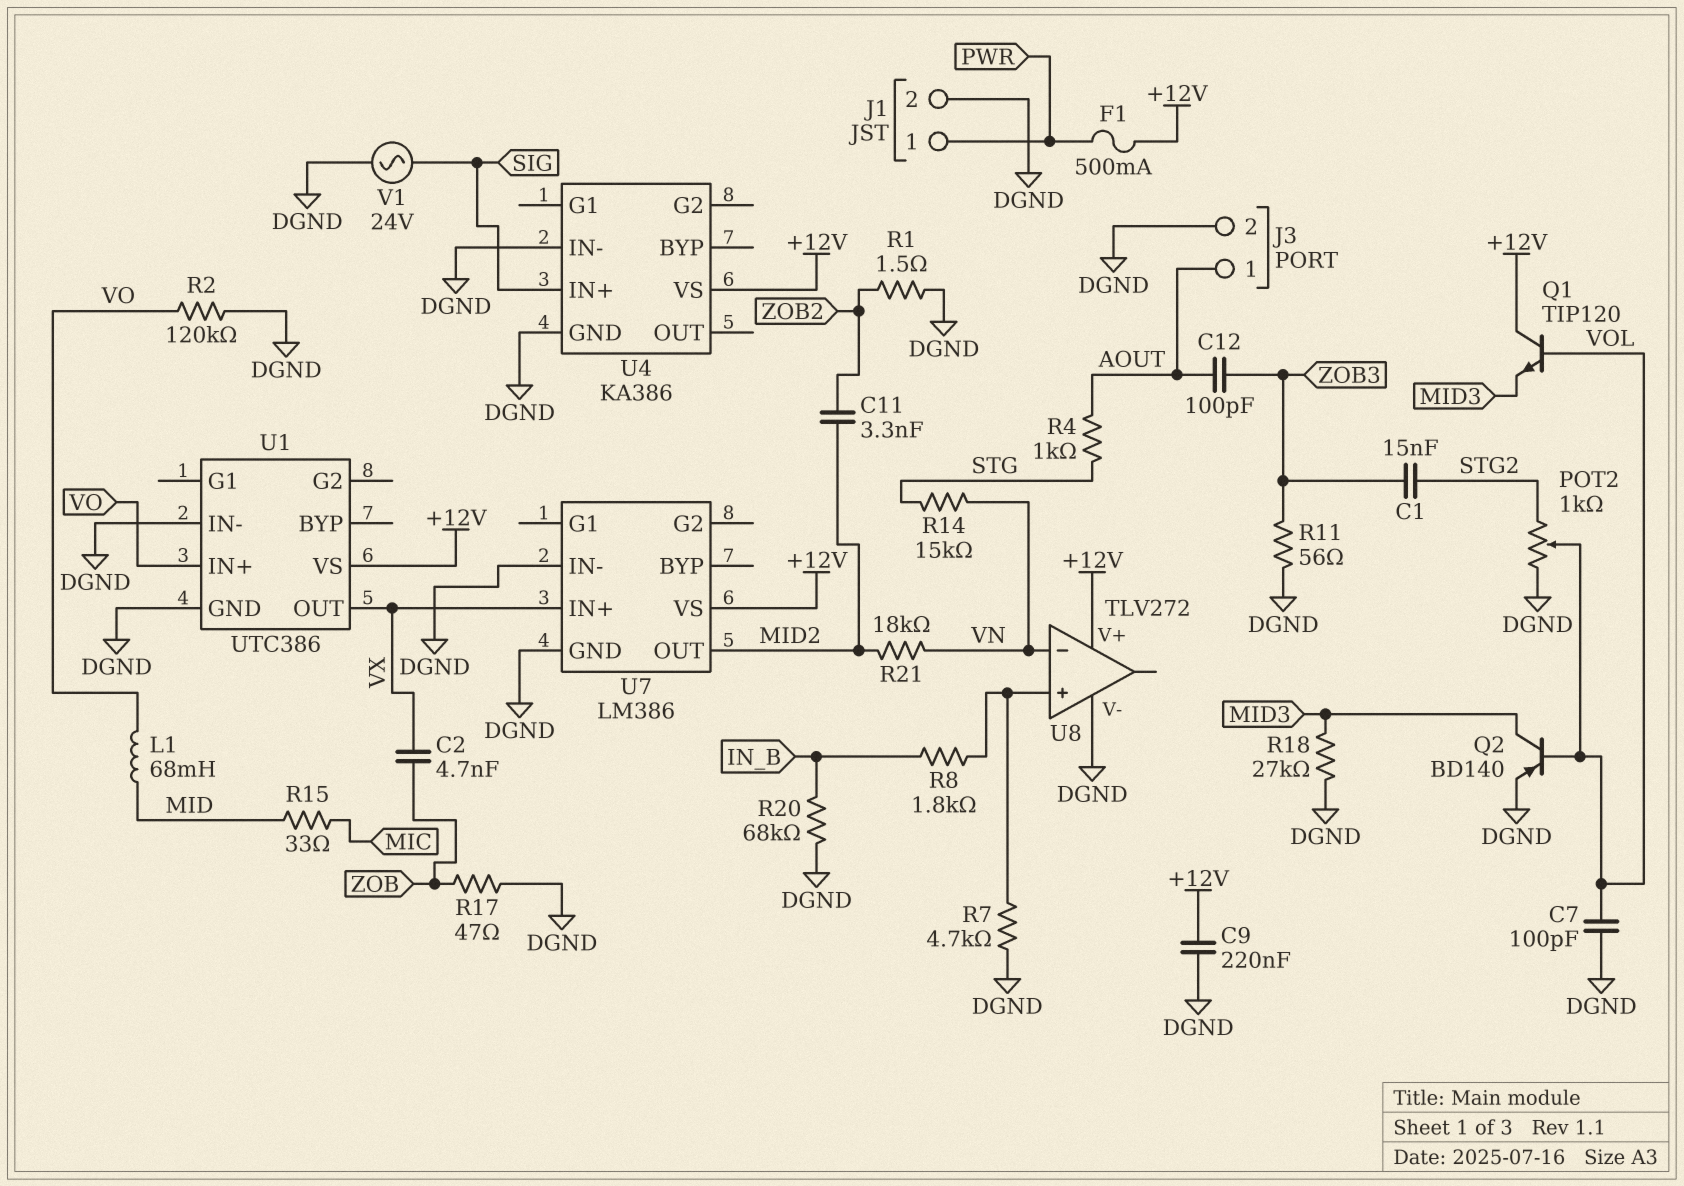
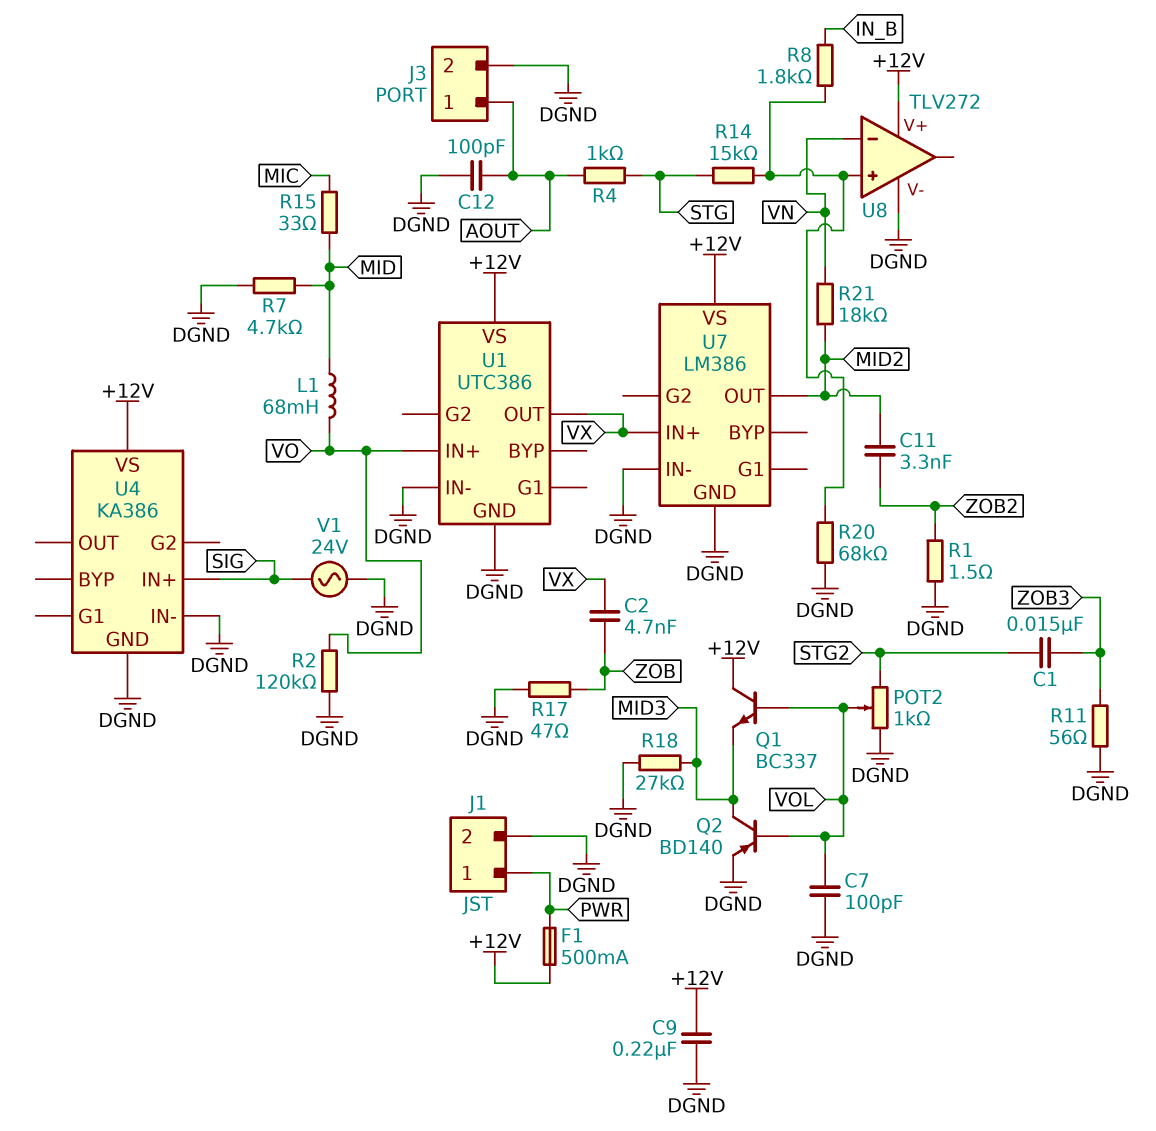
C12: 100pF (AOUT, ZOB3) -> 100pF (AOUT, DGND)
Q1: NPN TIP120 (B VOL, C +12V, E MID3) -> NPN BC337 (B VOL, C +12V, E MID3)
R7: 4.7k (DGND, U8/in+) -> 4.7k (DGND, MID)
R14: 15k (STG, VN) -> 15k (STG, U8/in+)
R20: 68k (DGND, IN_B) -> 68k (DGND, U8/in+)

